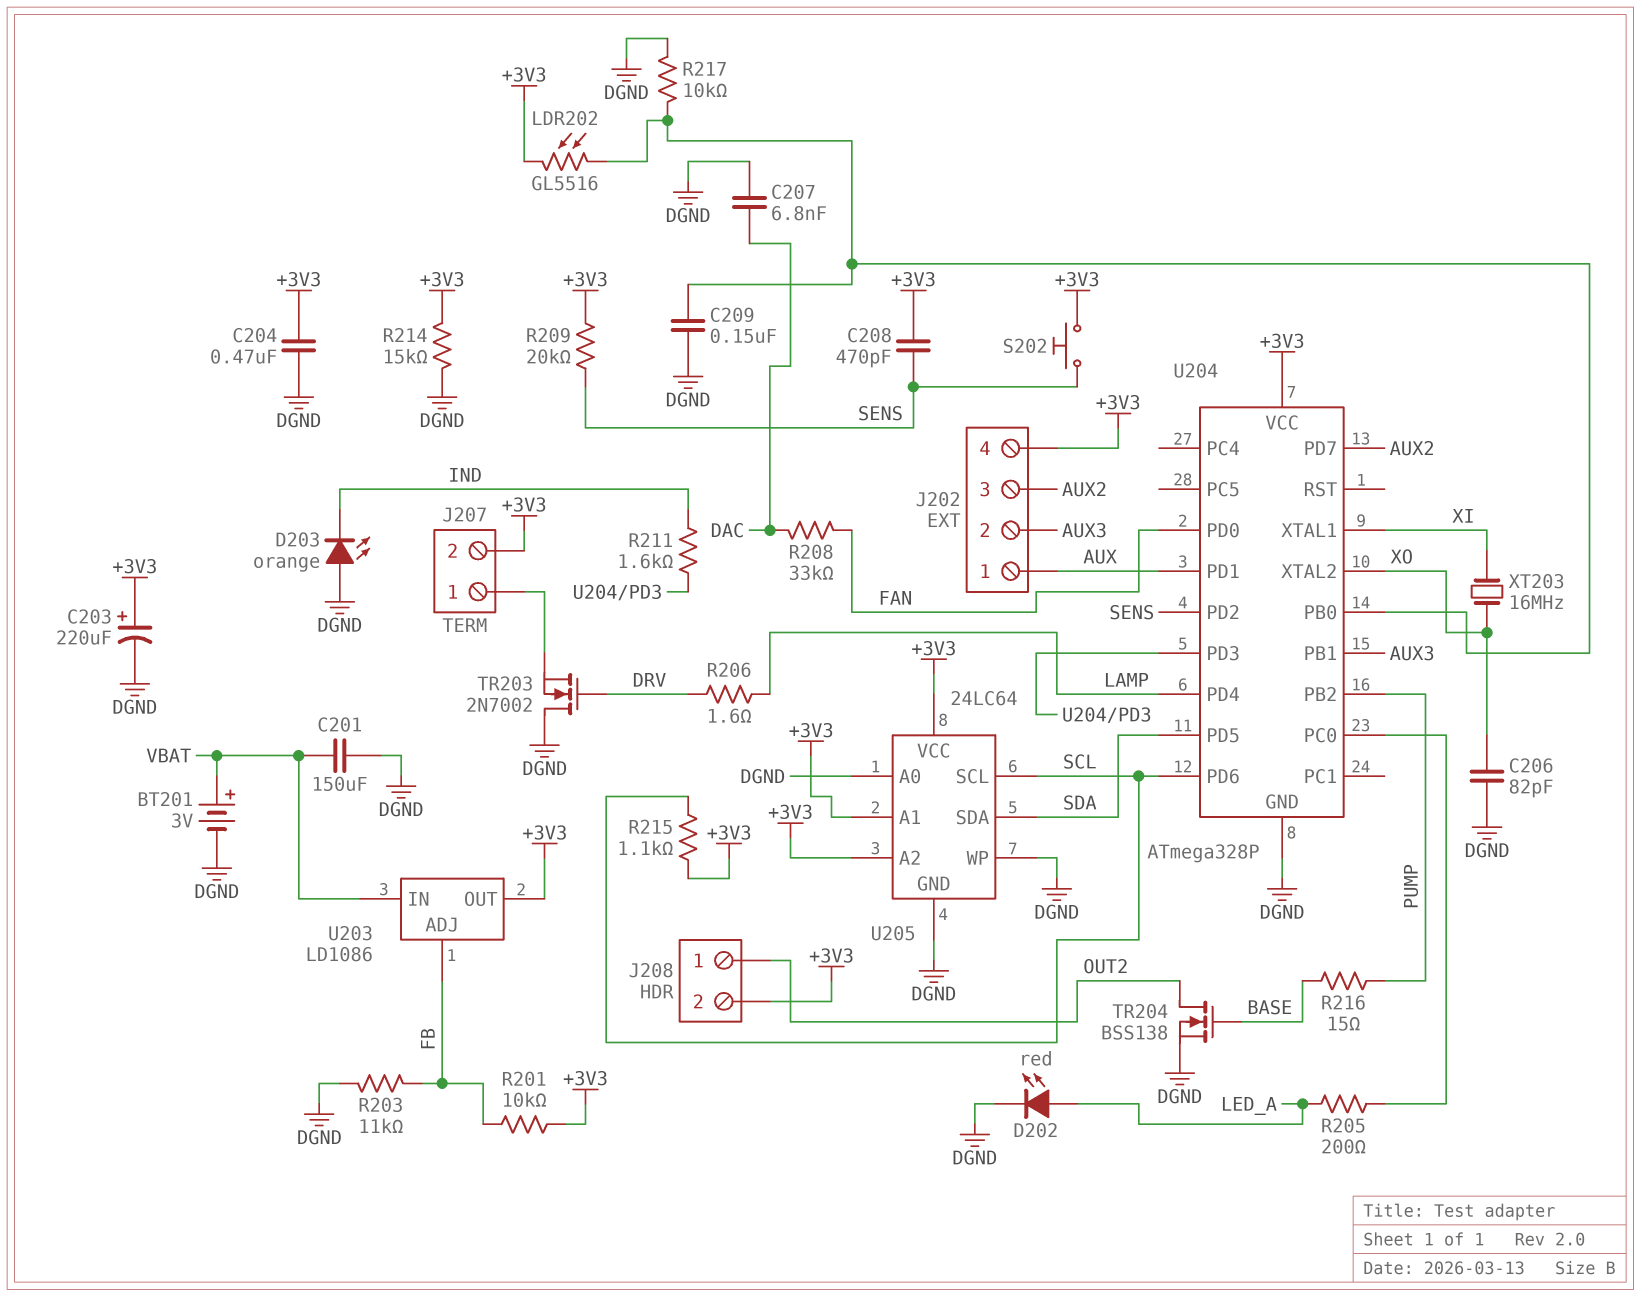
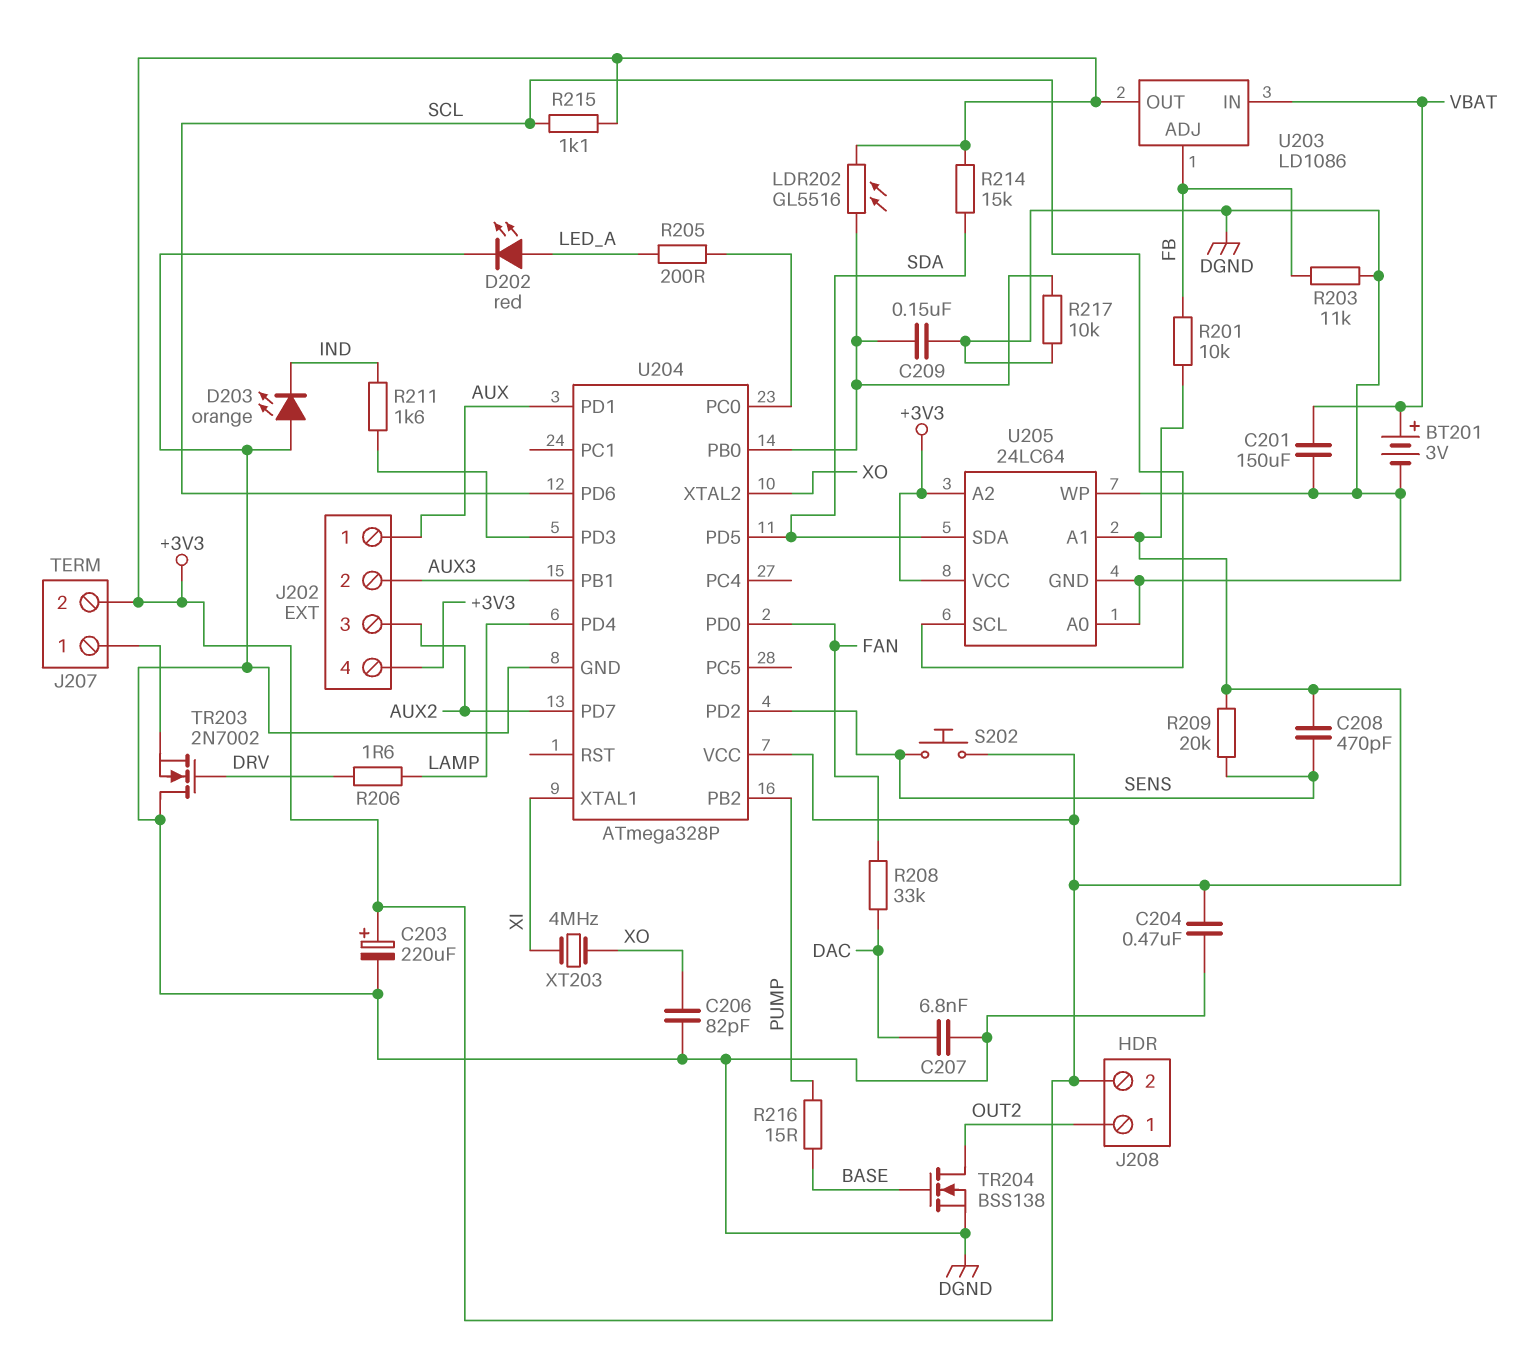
R214: 15k (+3V3, DGND) -> 15k (+3V3, SDA)
XT203: 16MHz (XI, XO) -> 4MHz (XI, XO)

